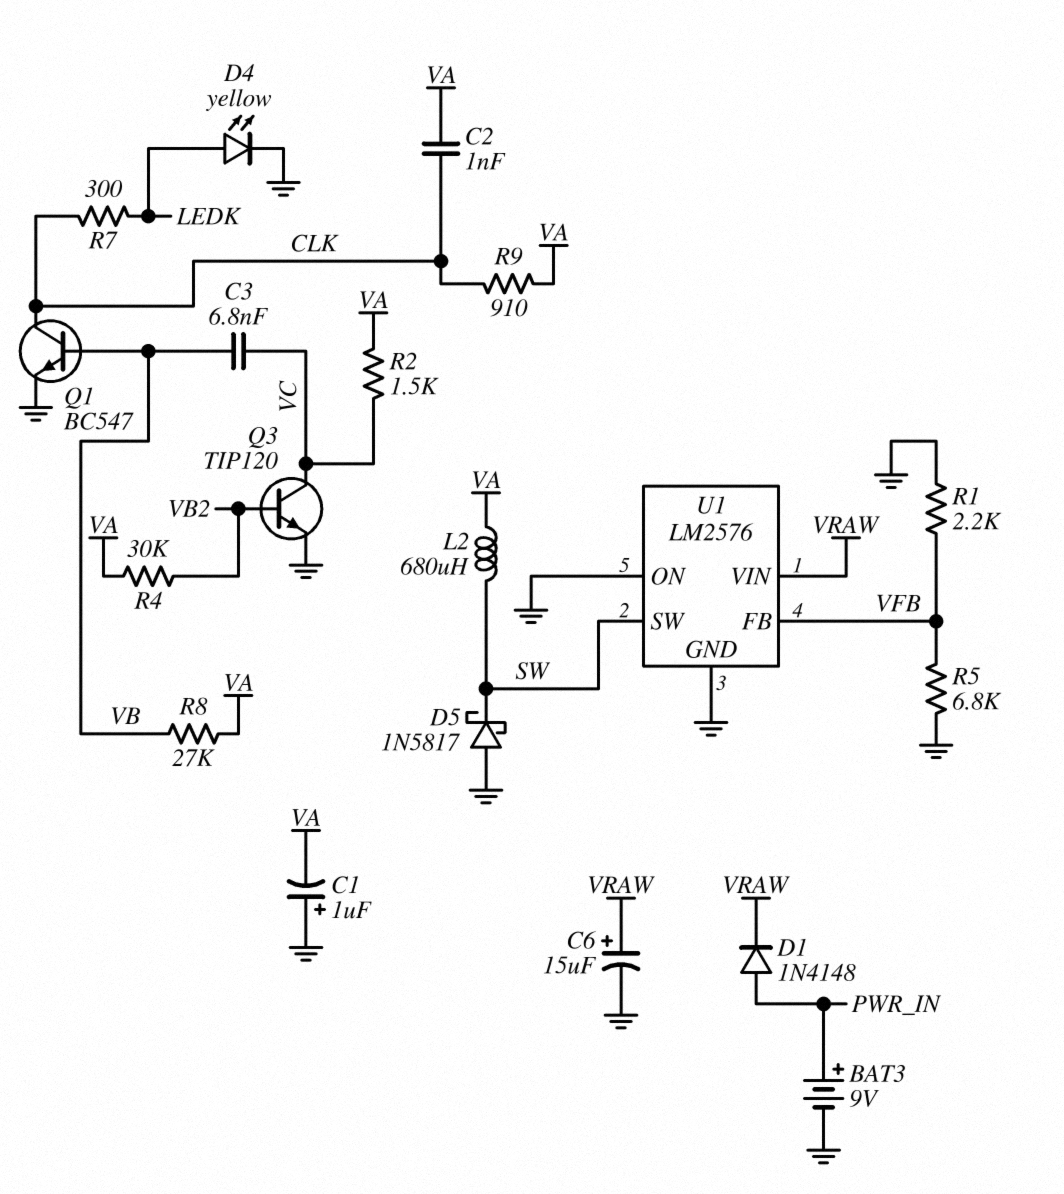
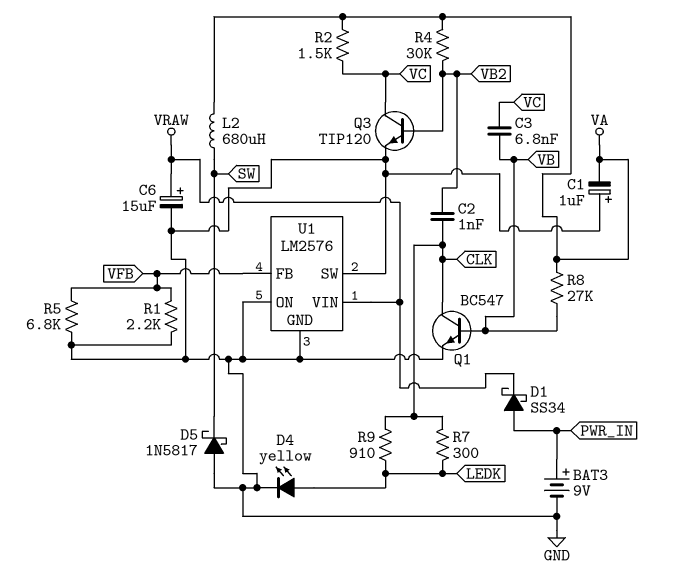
C2: 1nF (CLK, VA) -> 1nF (CLK, VB2)
D1: diode 1N4148 (A PWR_IN, K VRAW) -> schottky SS34 (A PWR_IN, K VRAW)
R9: 910 (CLK, VA) -> 910 (CLK, LEDK)
U1 pin SW: SW -> GND

